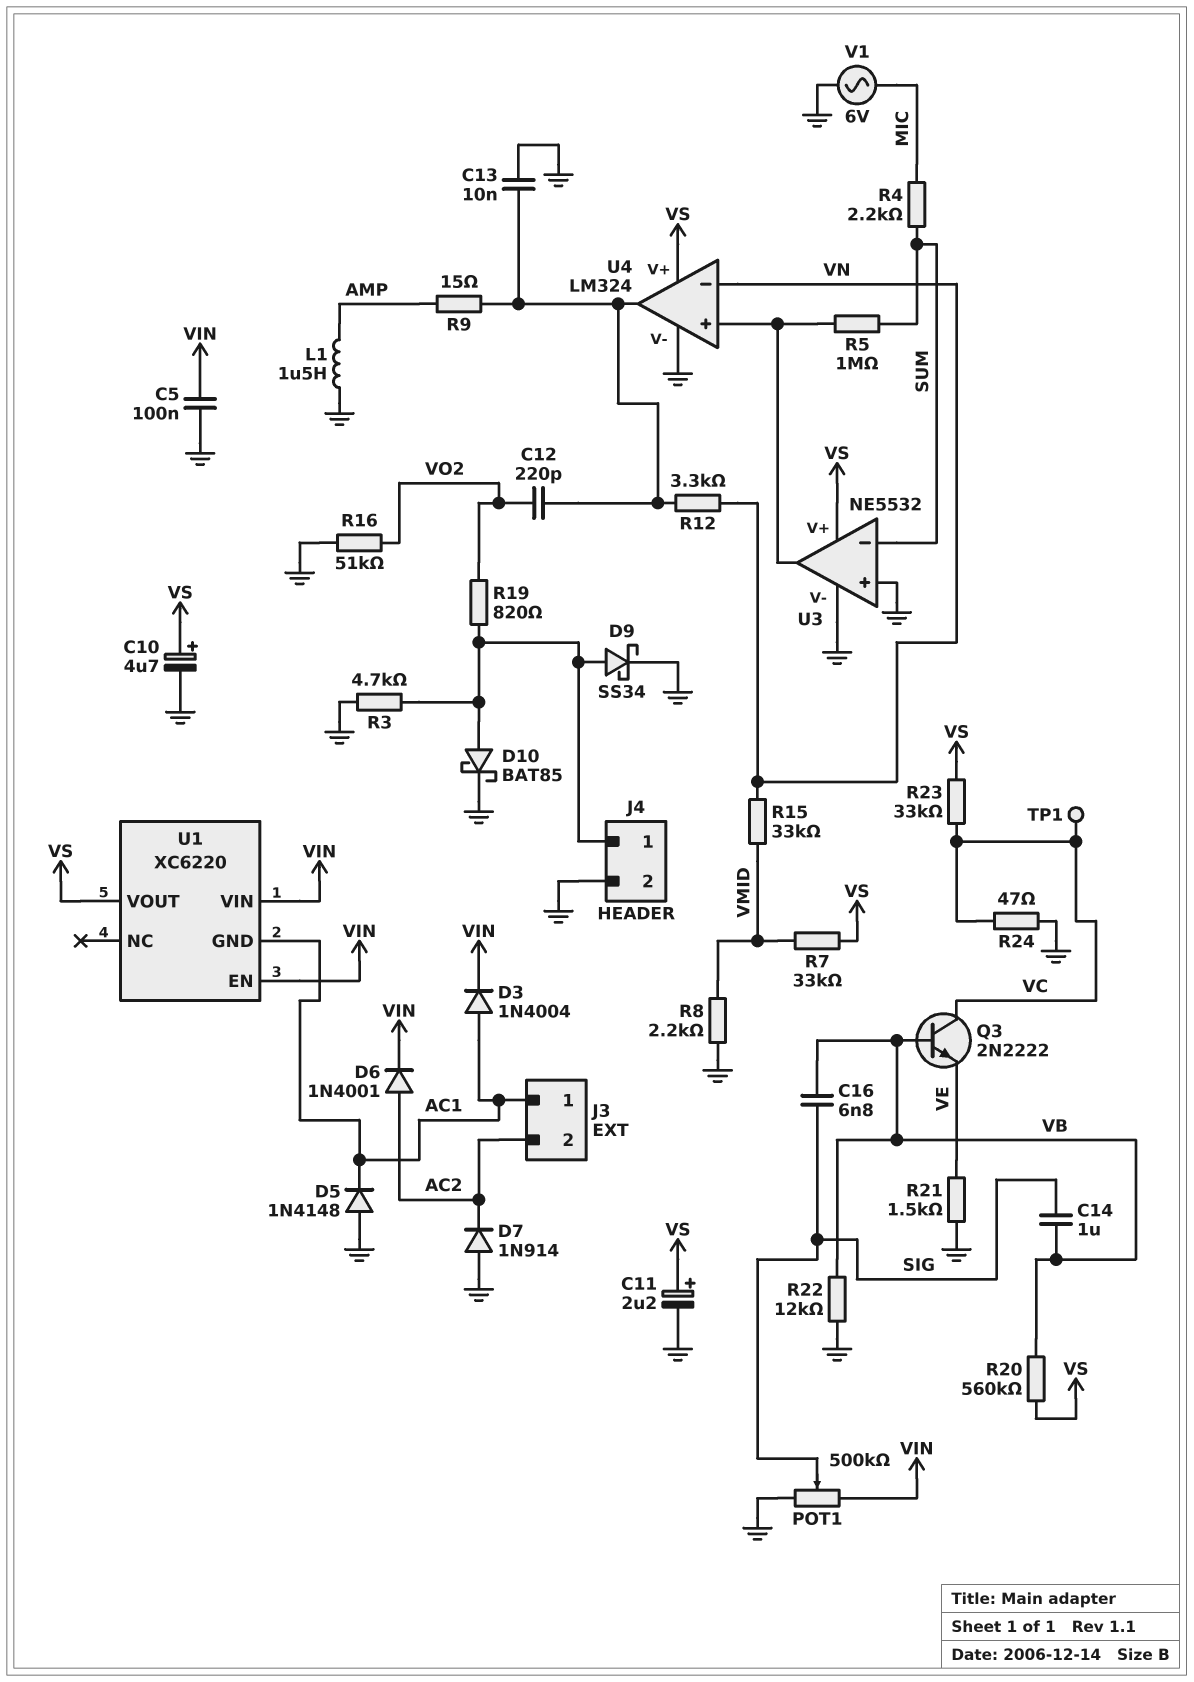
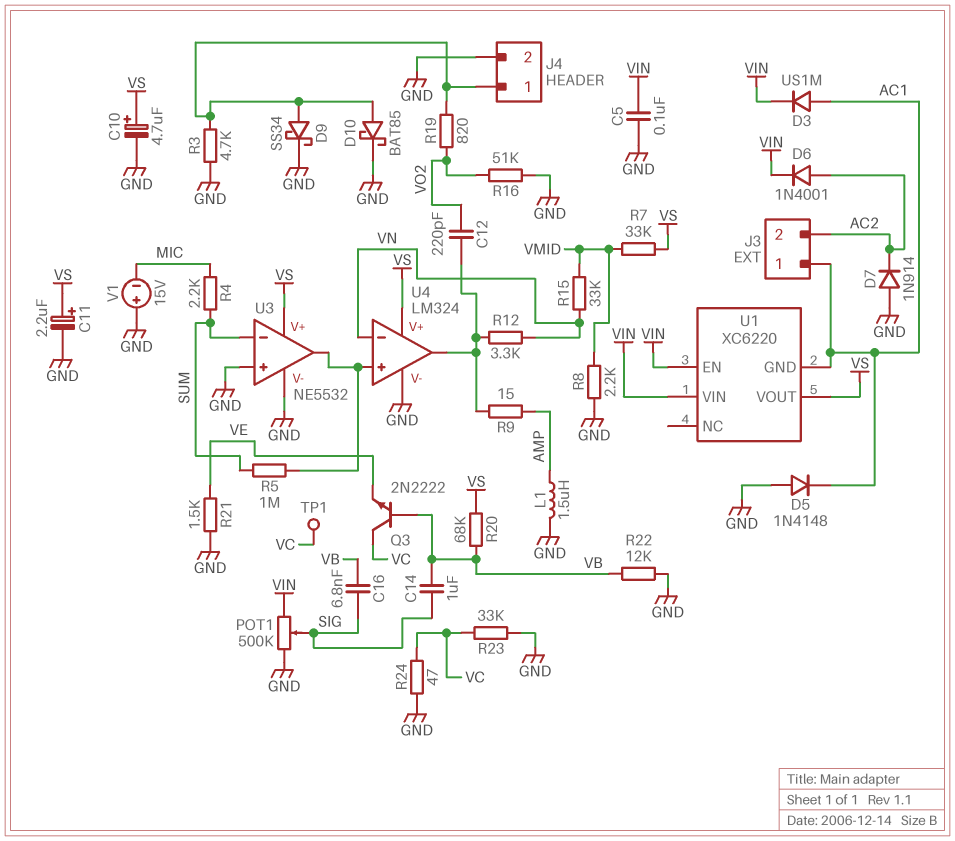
C13: 10nF (GND, U4/out) -> none
D3: diode 1N4004 (A AC1, K VIN) -> diode US1M (A AC1, K VIN)
R20: 560k (VB, VS) -> 68k (VB, VS)
R23: 33k (VC, VS) -> 33k (GND, VC)
V1: AC 6V (GND, MIC) -> 15V (plus GND, minus MIC)

